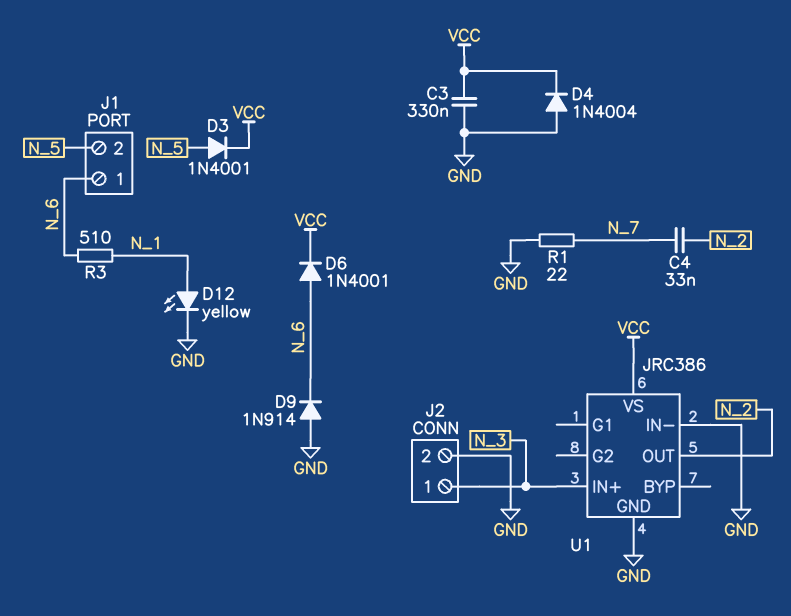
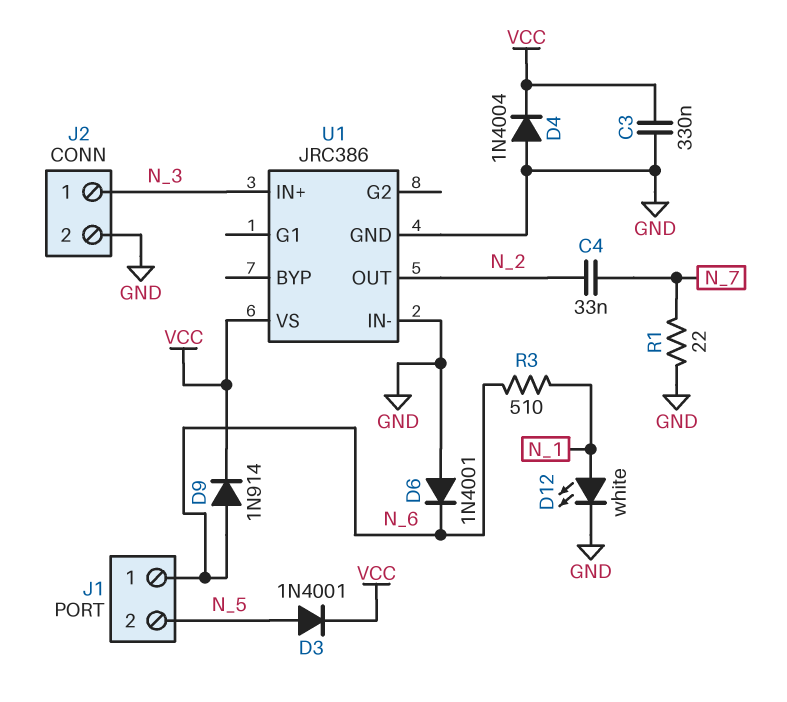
D6: diode 1N4001 (A N_6, K VCC) -> diode 1N4001 (A GND, K N_6)
D9: diode 1N914 (A GND, K N_6) -> diode 1N914 (A N_6, K VCC)
D12: LED yellow (A N_1, K GND) -> LED white (A N_1, K GND)

